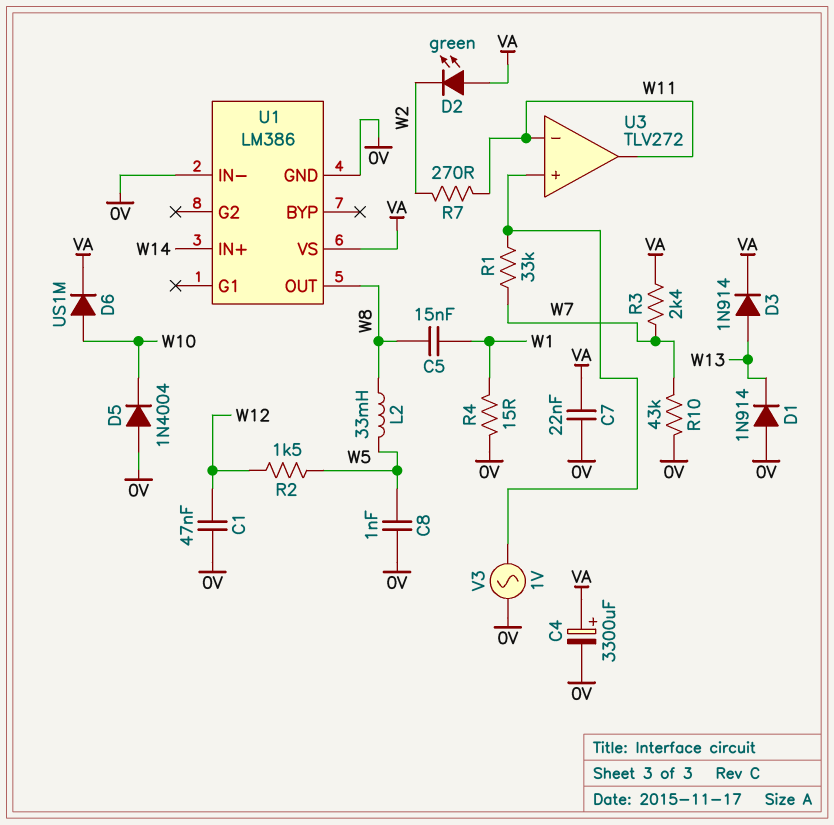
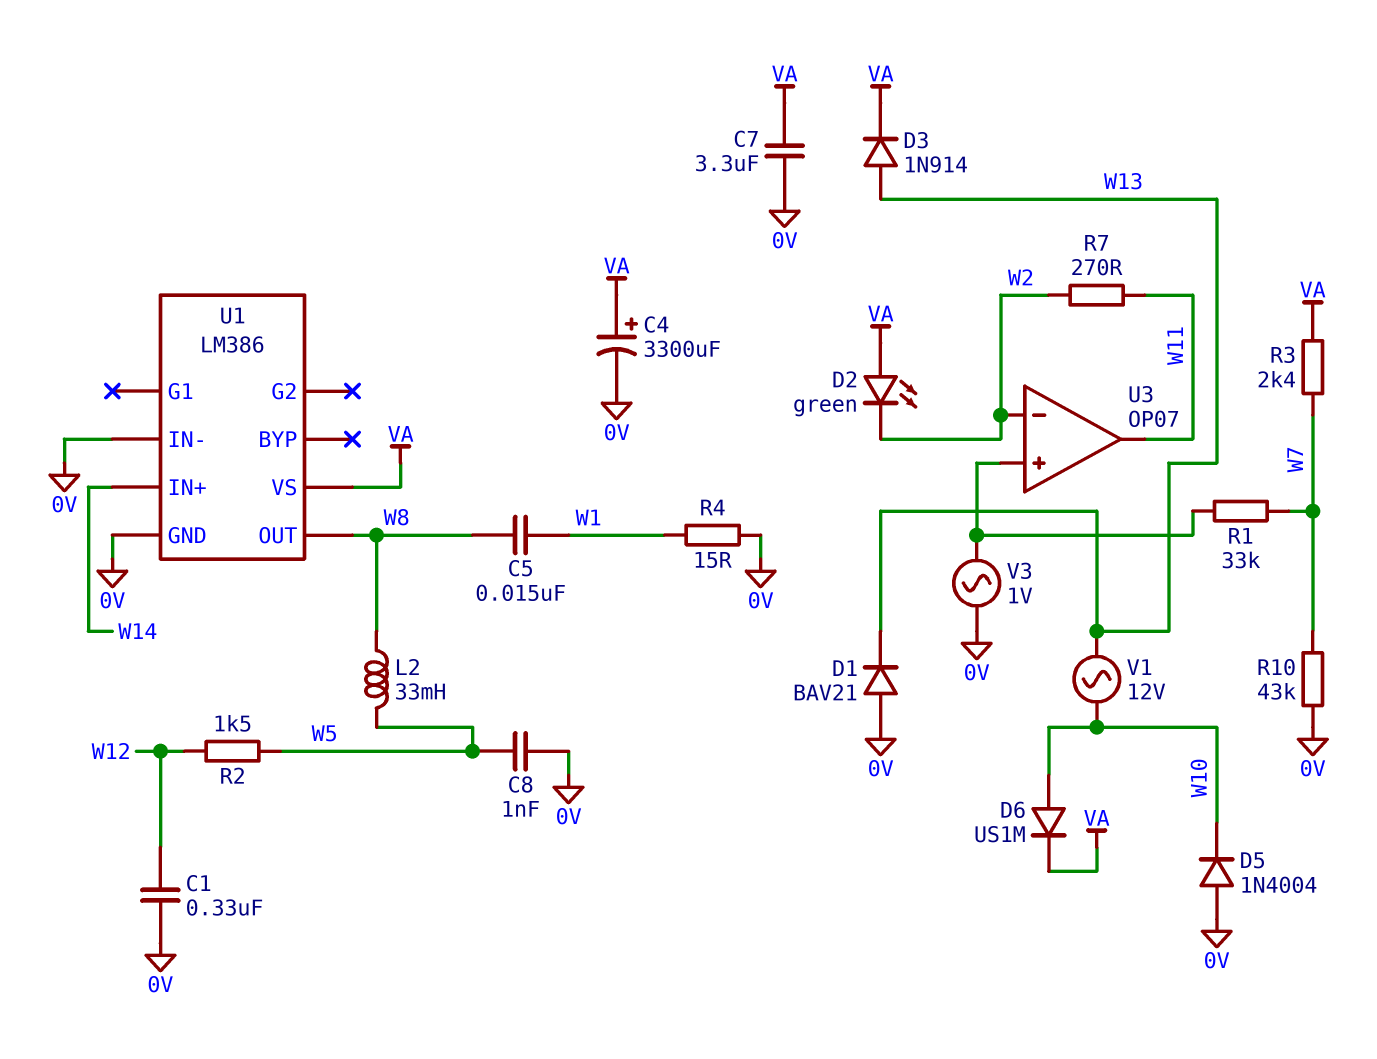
C1: 47nF (0V, W12) -> 330nF (0V, W12)
C7: 22nF (0V, VA) -> 3.3uF (0V, VA)
D1: diode 1N914 (A 0V, K W13) -> diode BAV21 (A 0V, K W13)
U3: TLV272 -> OP07
U3 pin in-: W11 -> W2
V1: none -> AC 12V (W10, W13)

